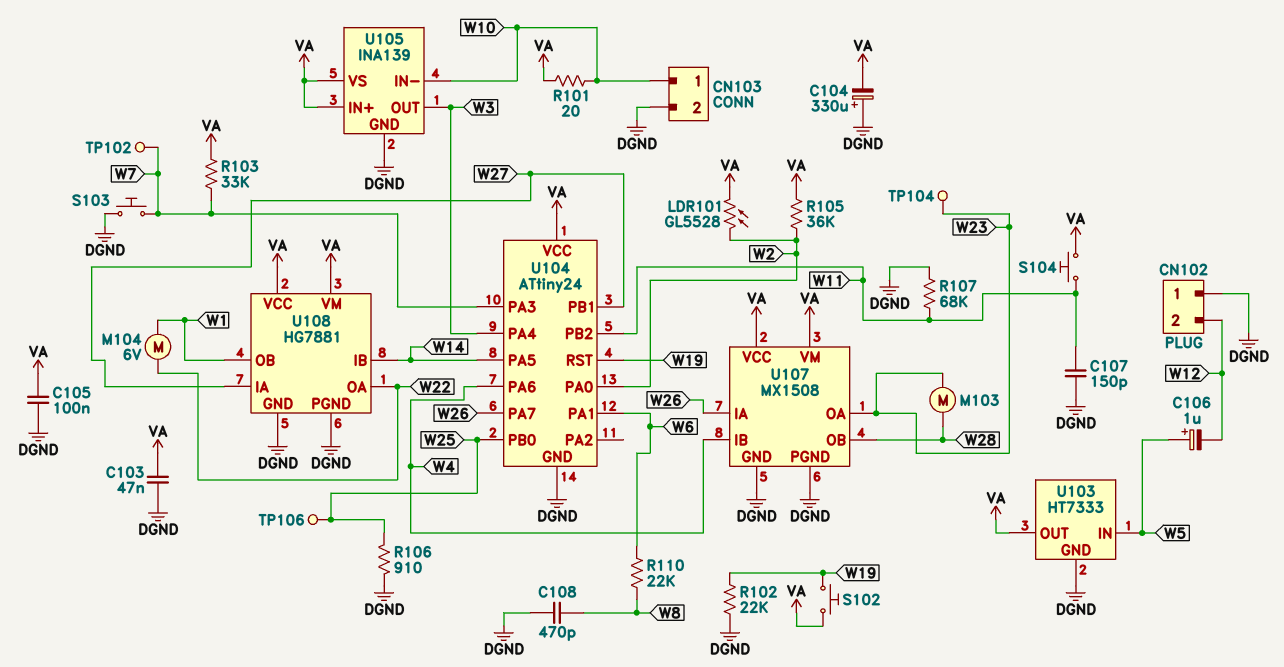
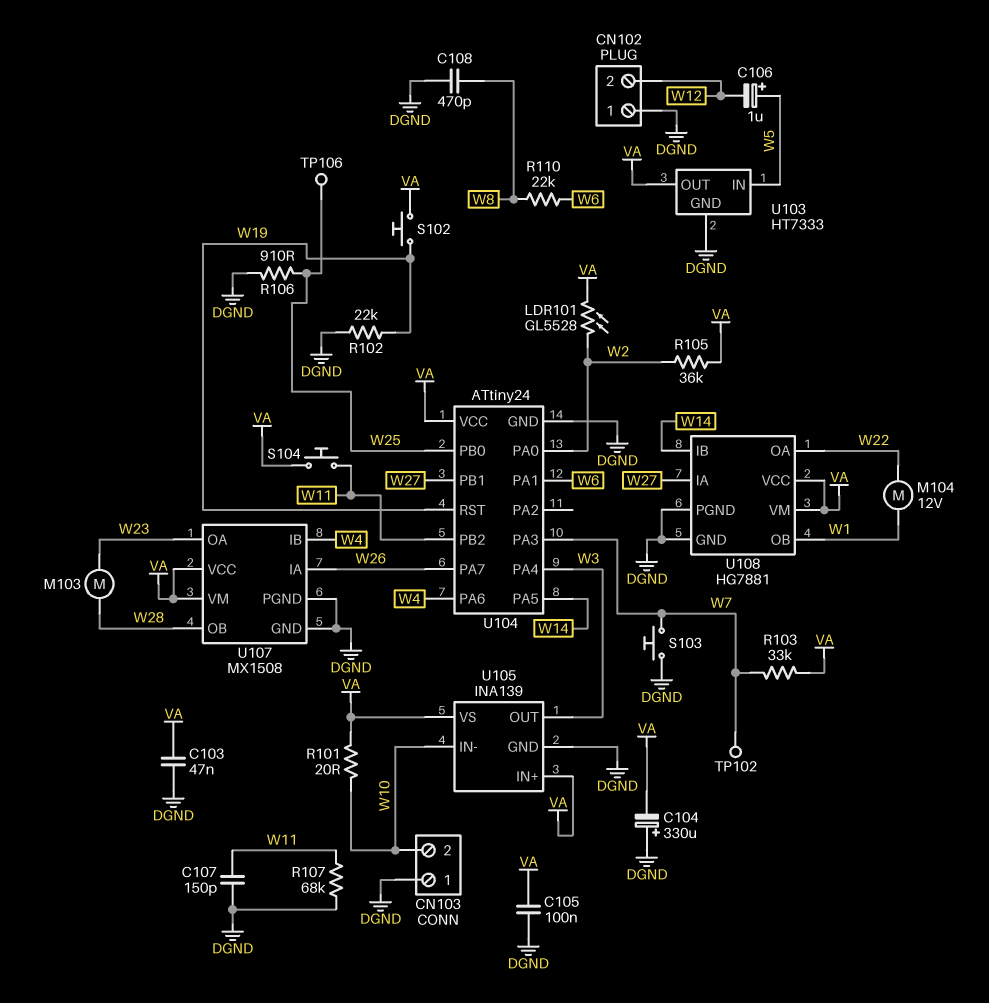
CN103 pin 1: W10 -> DGND
CN103 pin 2: DGND -> W10
M104: motor 6V (W1, W22) -> motor 12V (W1, W22)
TP104: test point (W23) -> none

